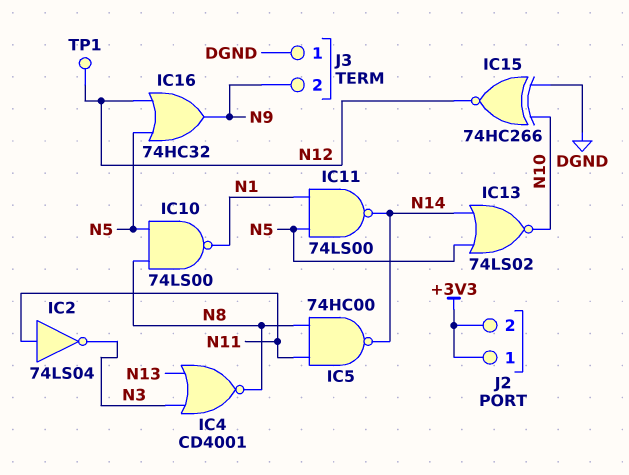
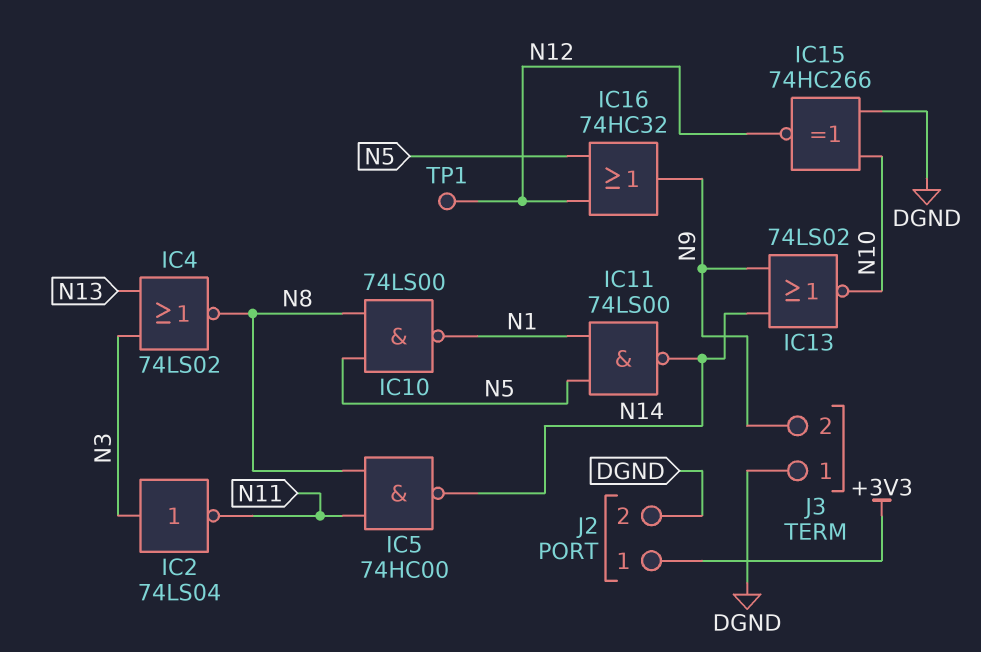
IC2: NOT 74LS04 (in N11, out N3) -> NOT 74LS04 (in N3, out N11)
IC4: NOR CD4001 (in N3, in N13, out N8) -> NOR 74LS02 (in N3, in N13, out N8)
IC13: NOR 74LS02 (in N5, in N14, out N10) -> NOR 74LS02 (in N9, in N14, out N10)
J2 pin 2: +3V3 -> DGND

